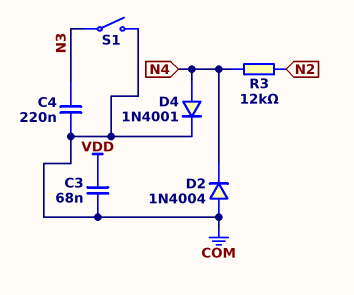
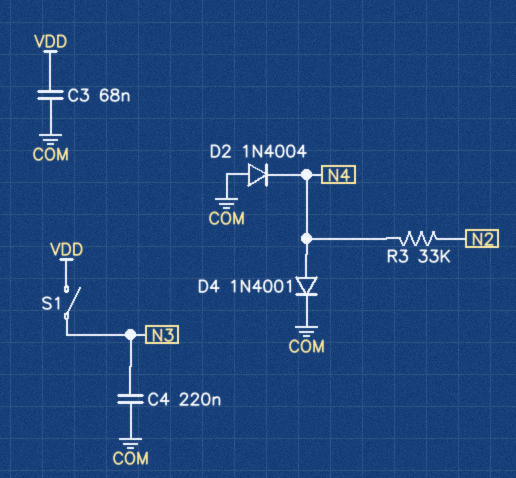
R3: 12k (N2, N4) -> 33k (N2, N4)
S1: switch (COM, N3) -> switch (N3, VDD)

